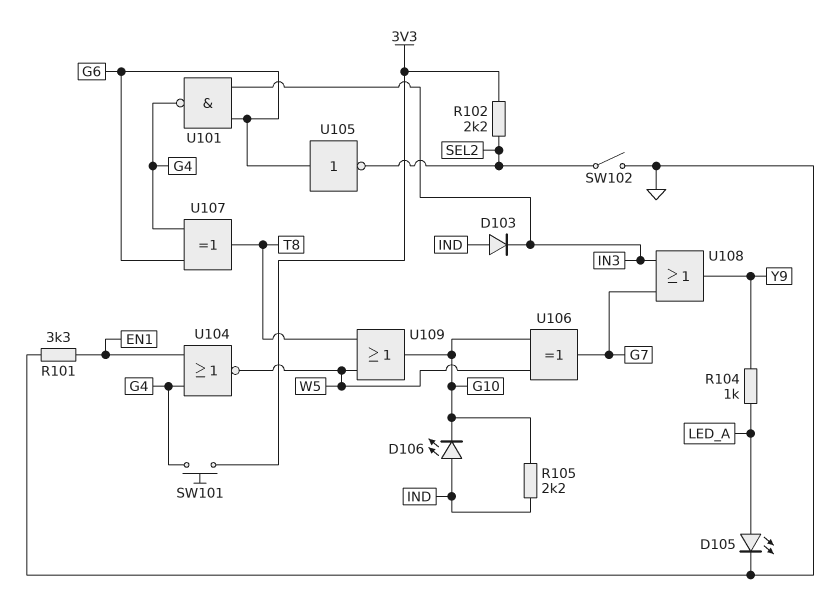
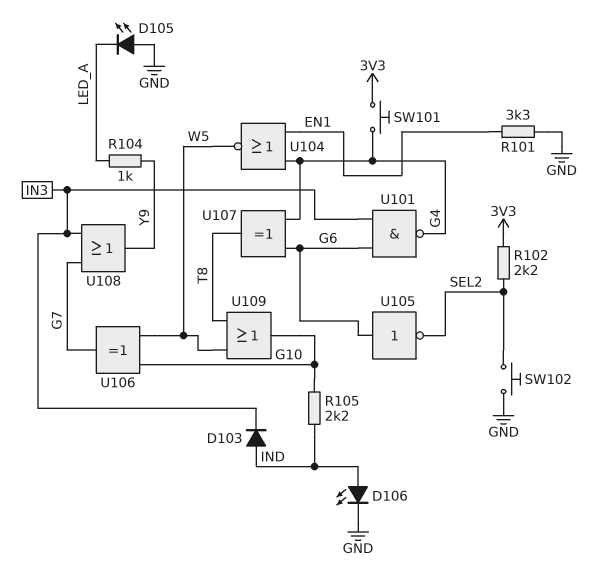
D105: LED (A LED_A, K GND) -> LED (A GND, K LED_A)
D106: LED (A IND, K G10) -> LED (A IND, K GND)
SW102: switch (GND, SEL2) -> button (GND, SEL2)

